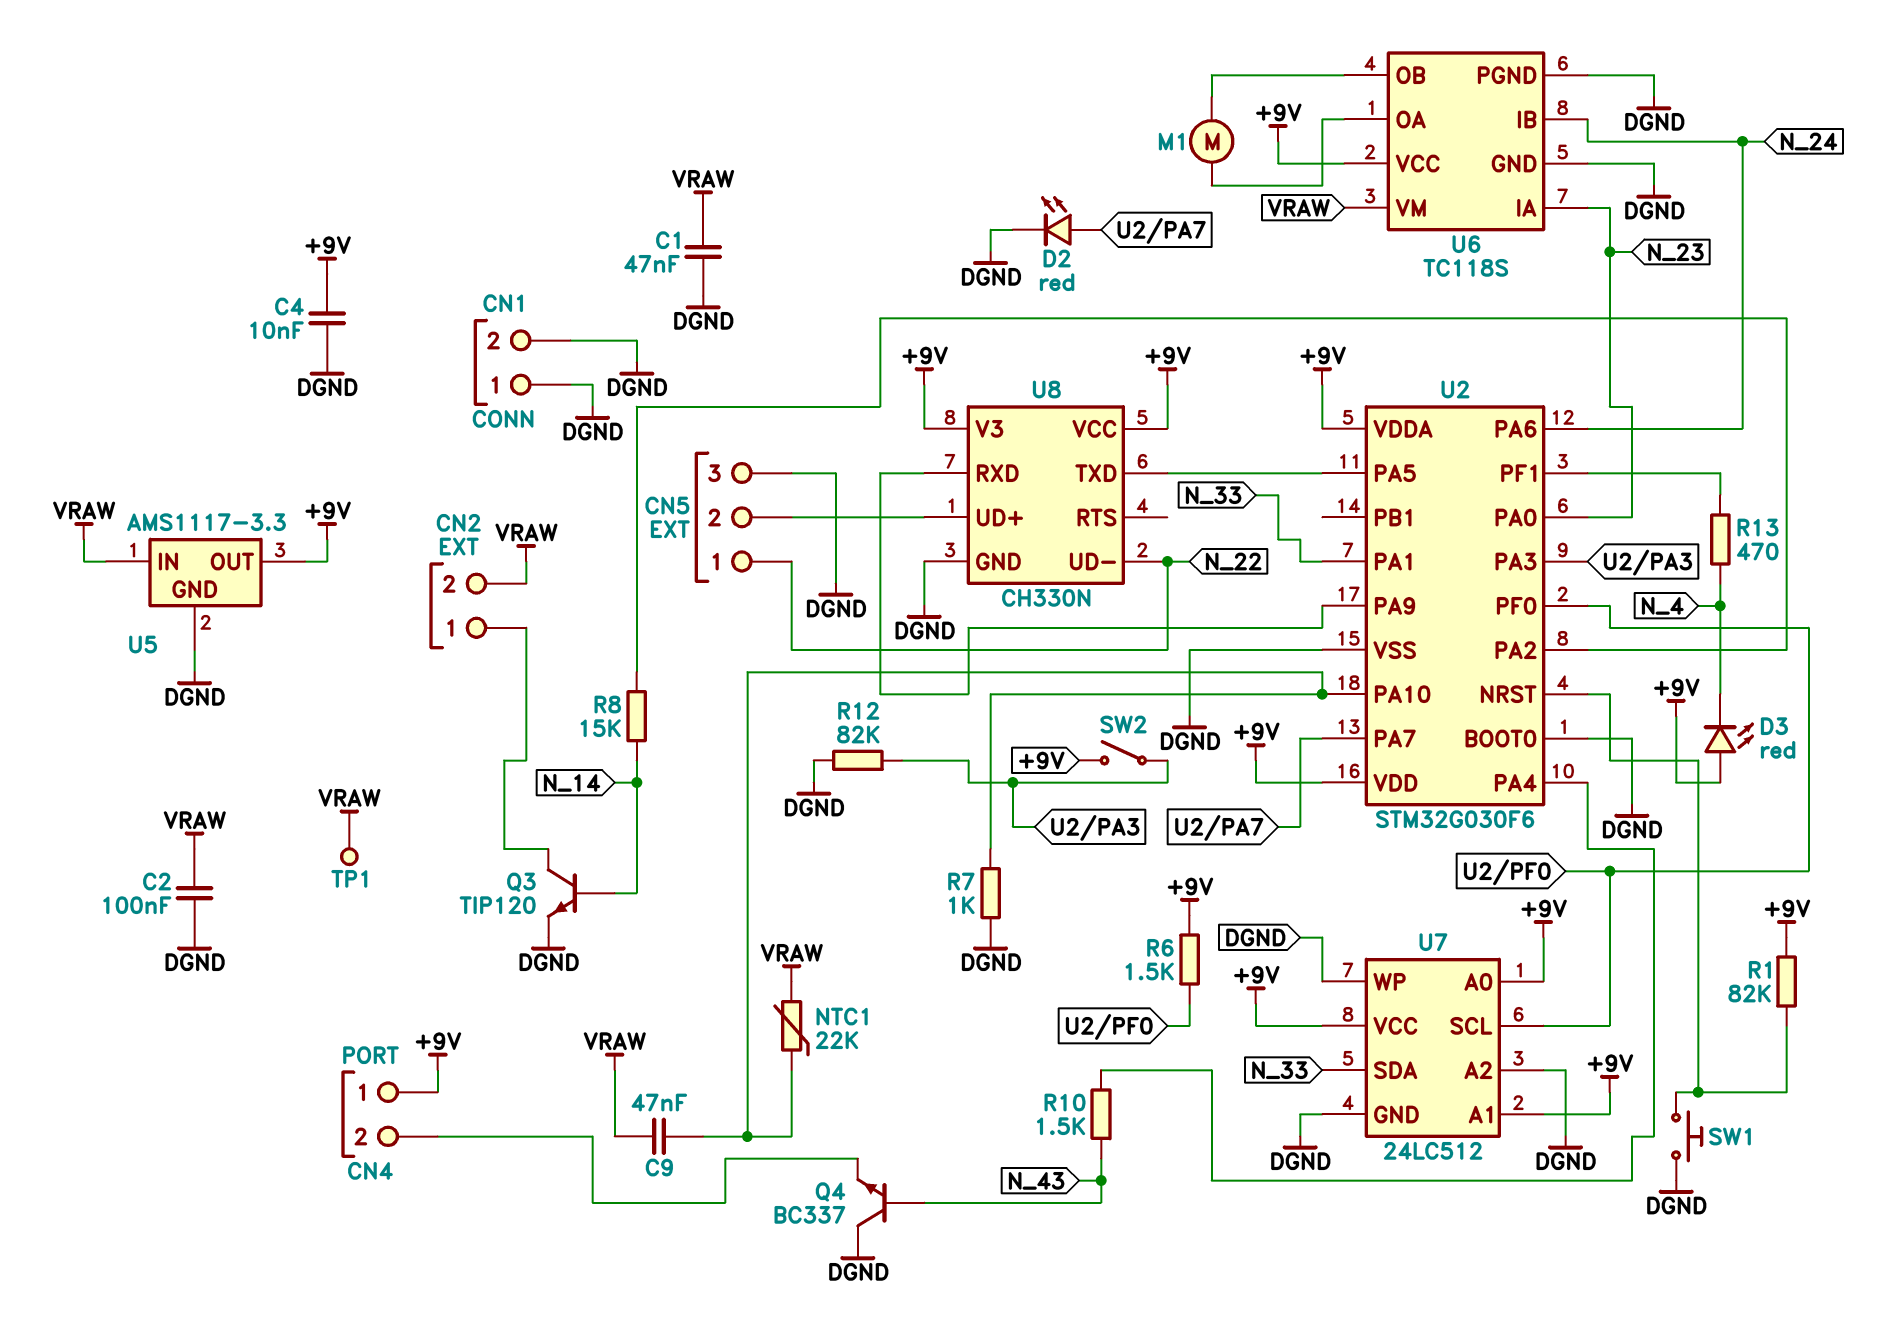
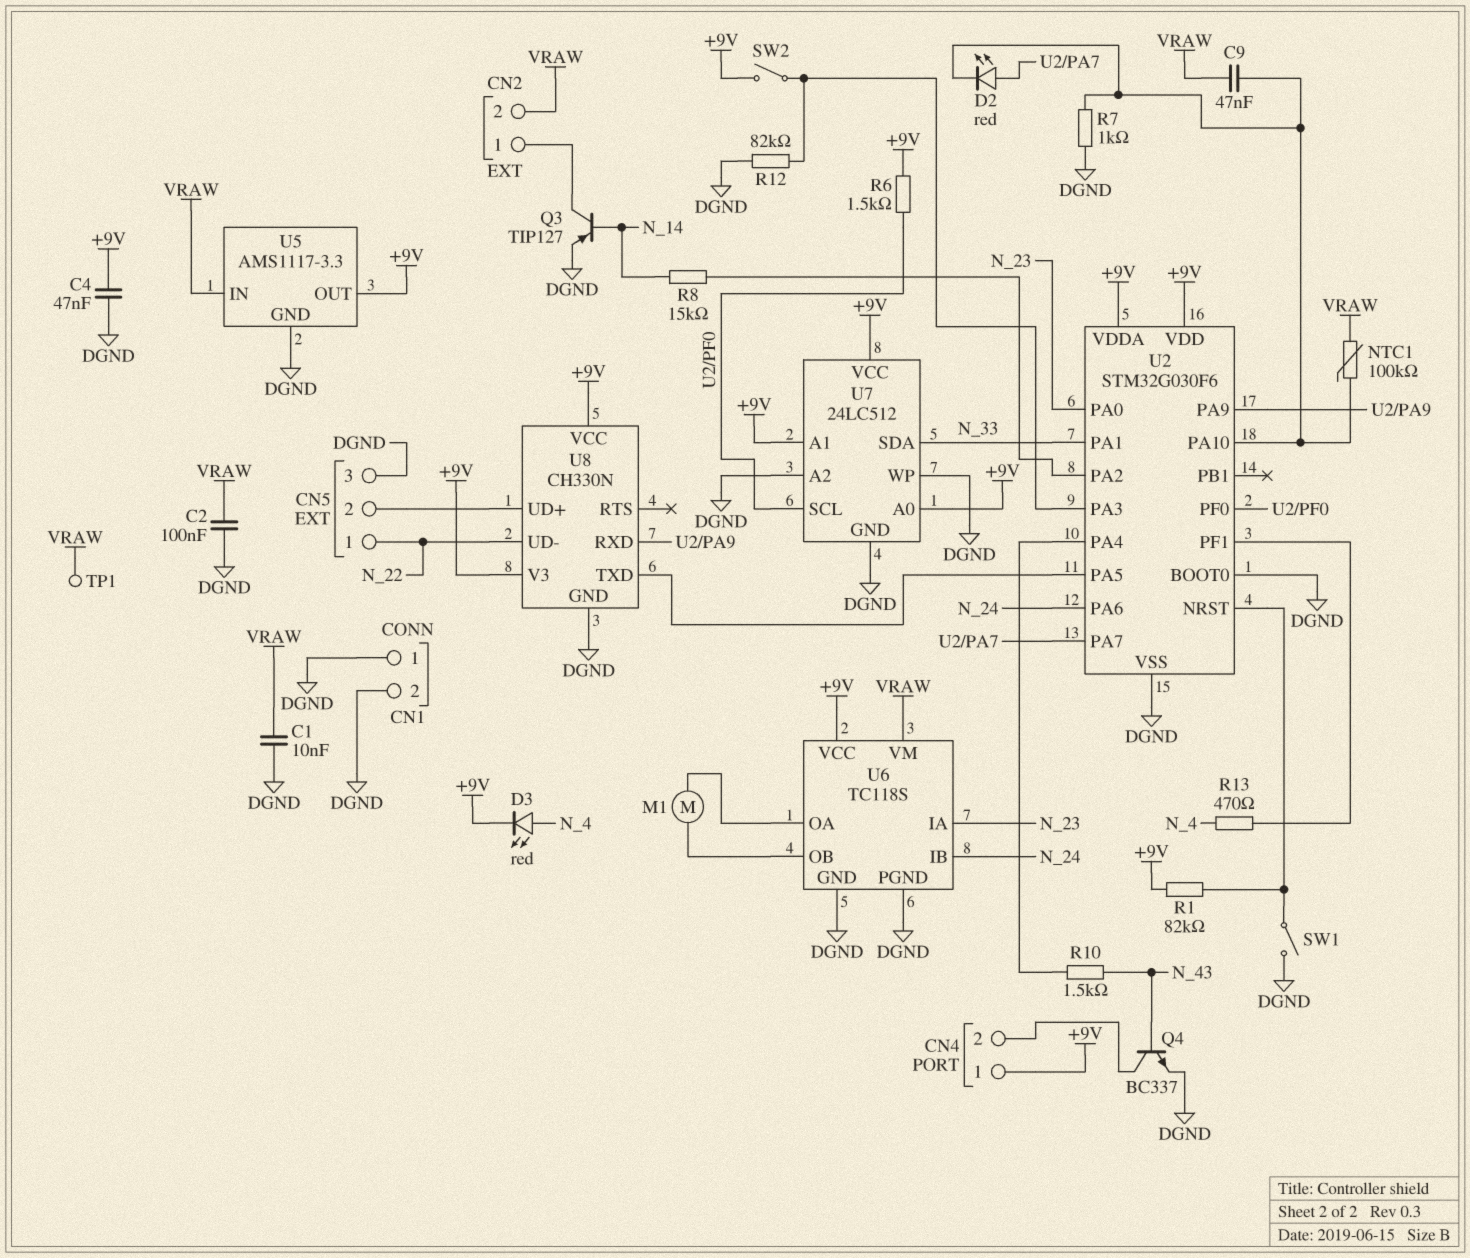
C1: 47nF (DGND, VRAW) -> 10nF (DGND, VRAW)
C4: 10nF (+9V, DGND) -> 47nF (+9V, DGND)
D2: LED red (A U2/PA7, K DGND) -> LED red (A U2/PA7, K U2/PA10)
D3: LED red (A +9V, K N_4) -> LED red (A N_4, K +9V)
NTC1: 22k (U2/PA10, VRAW) -> 100k (U2/PA10, VRAW)
Q3: NPN TIP120 (B N_14, C CN2/1, E DGND) -> PNP TIP127 (B N_14, C CN2/1, E DGND)
Q4: NPN BC337 (B N_43, C DGND, E CN4/2) -> NPN BC337 (B N_43, C CN4/2, E DGND)
SW1: button (DGND, U2/NRST) -> switch (DGND, U2/NRST)

